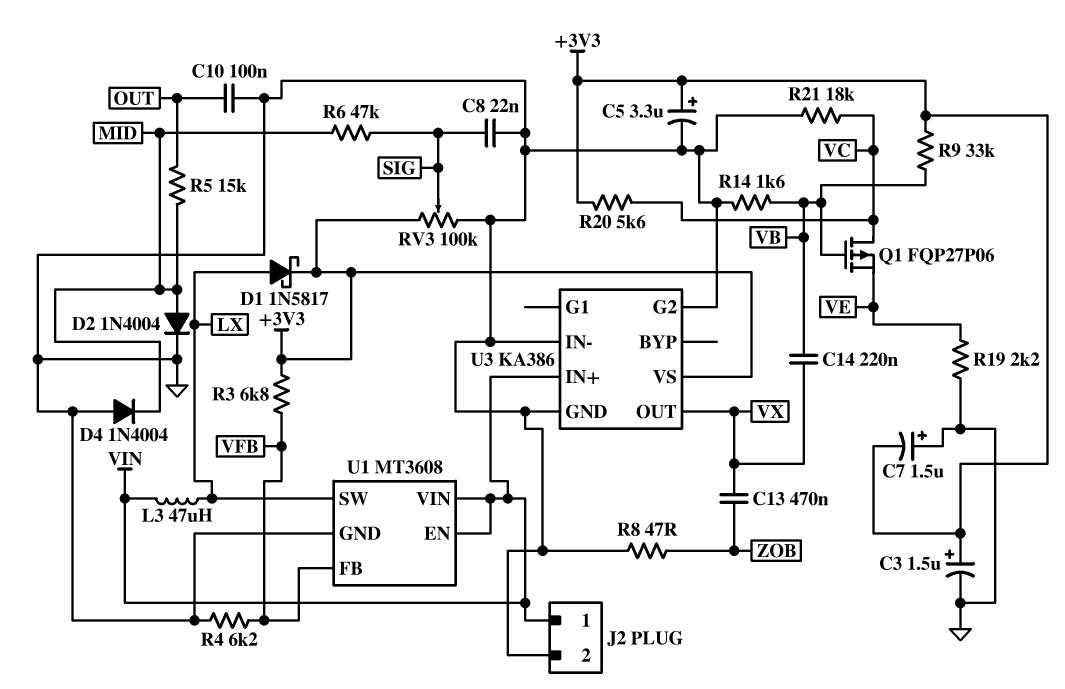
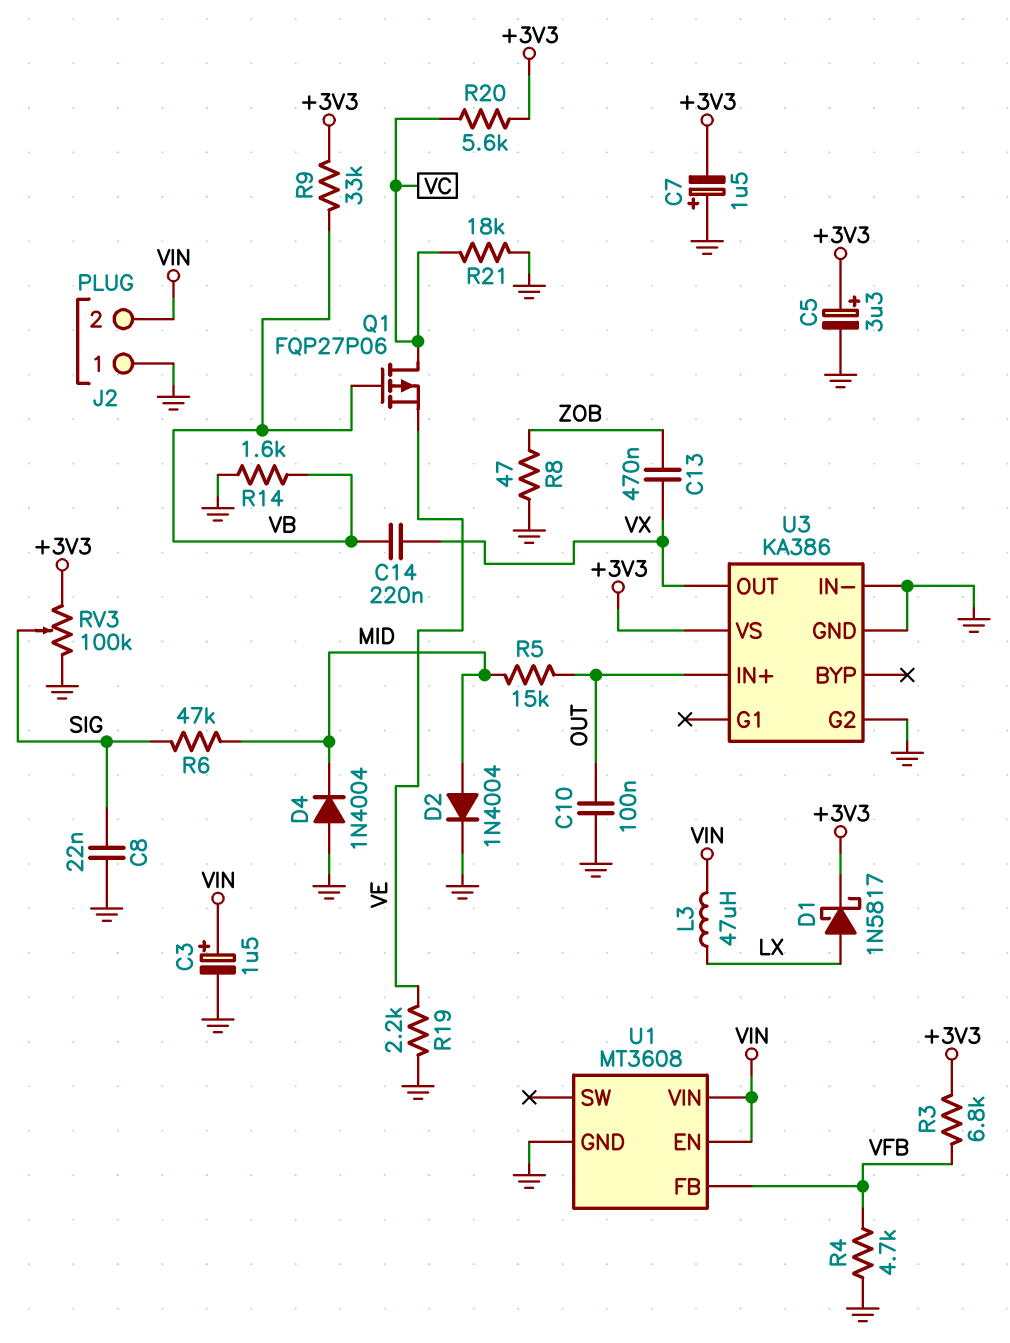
C3: 1.5uF (plus +3V3, minus GND) -> 1.5uF (plus VIN, minus GND)
J2 pin 1: VIN -> GND
J2 pin 2: GND -> VIN
R4: 6.2k (GND, VFB) -> 4.7k (GND, VFB)
U1 pin SW: LX -> none
U3 pin IN+: VIN -> OUT

